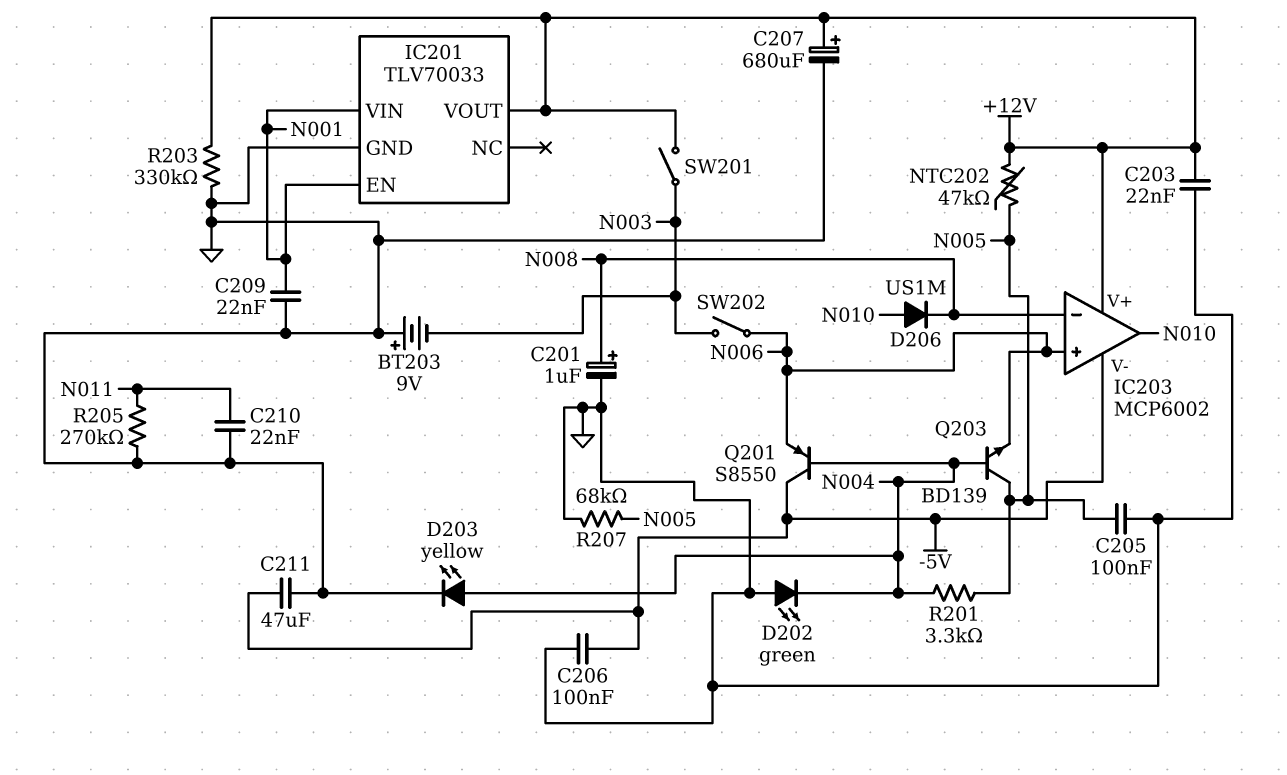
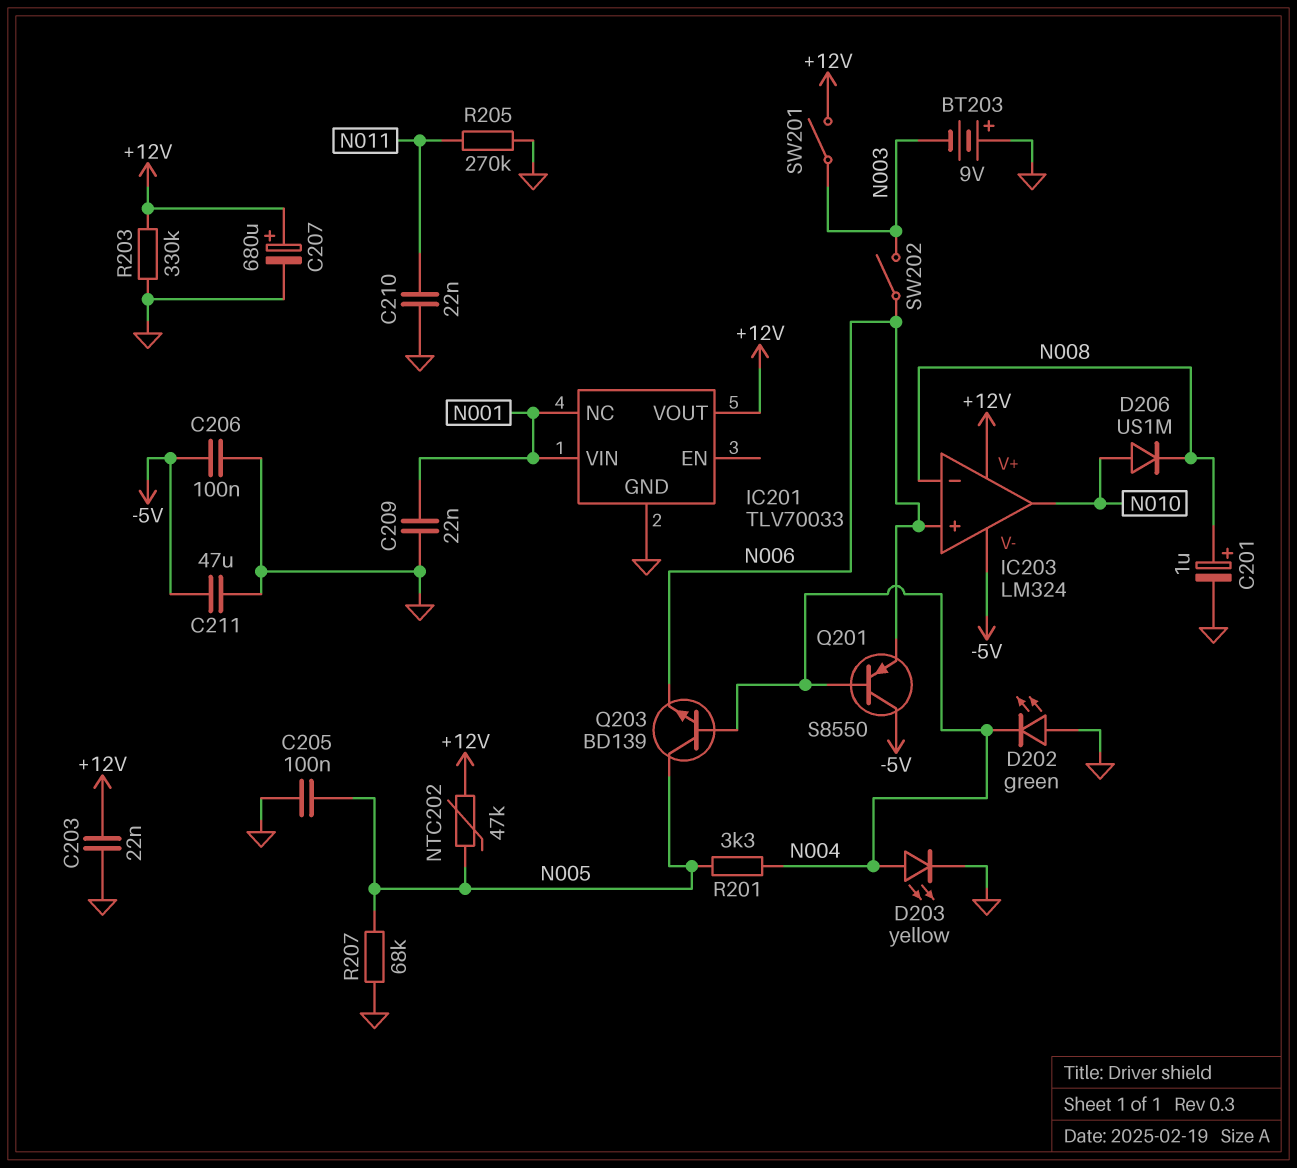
IC201 pin EN: N001 -> none
IC201 pin NC: none -> N001
IC203: MCP6002 -> LM324

